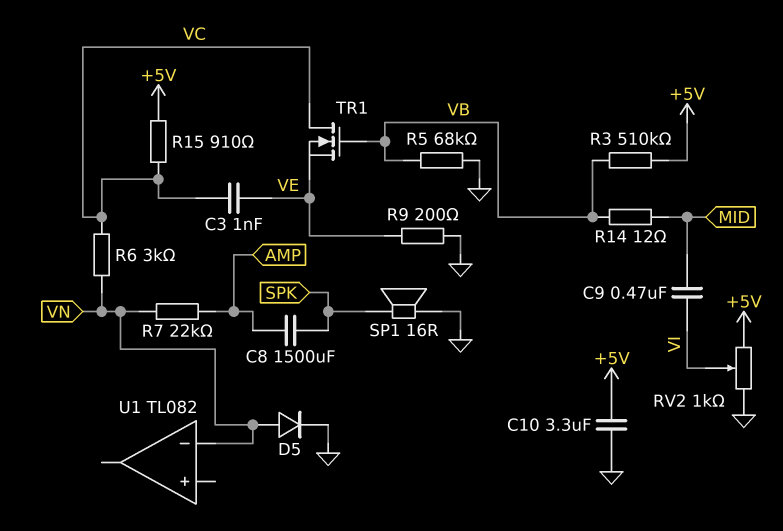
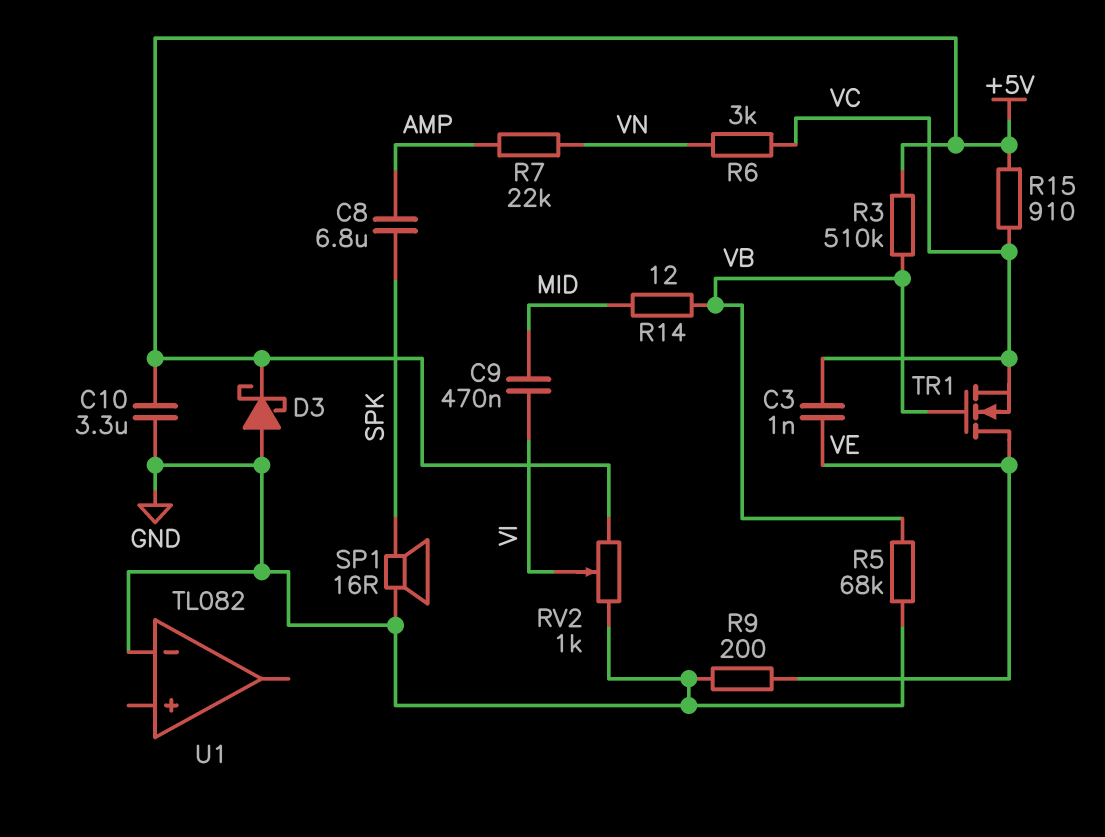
C8: 1500uF (AMP, SPK) -> 6.8uF (AMP, SPK)
D3: none -> schottky (A GND, K +5V)
D5: diode (A VN, K GND) -> none
TR1: NMOS (G VB, D VC, S VE) -> NMOS (G VB, D VE, S VC)
U1 pin in-: VN -> GND

